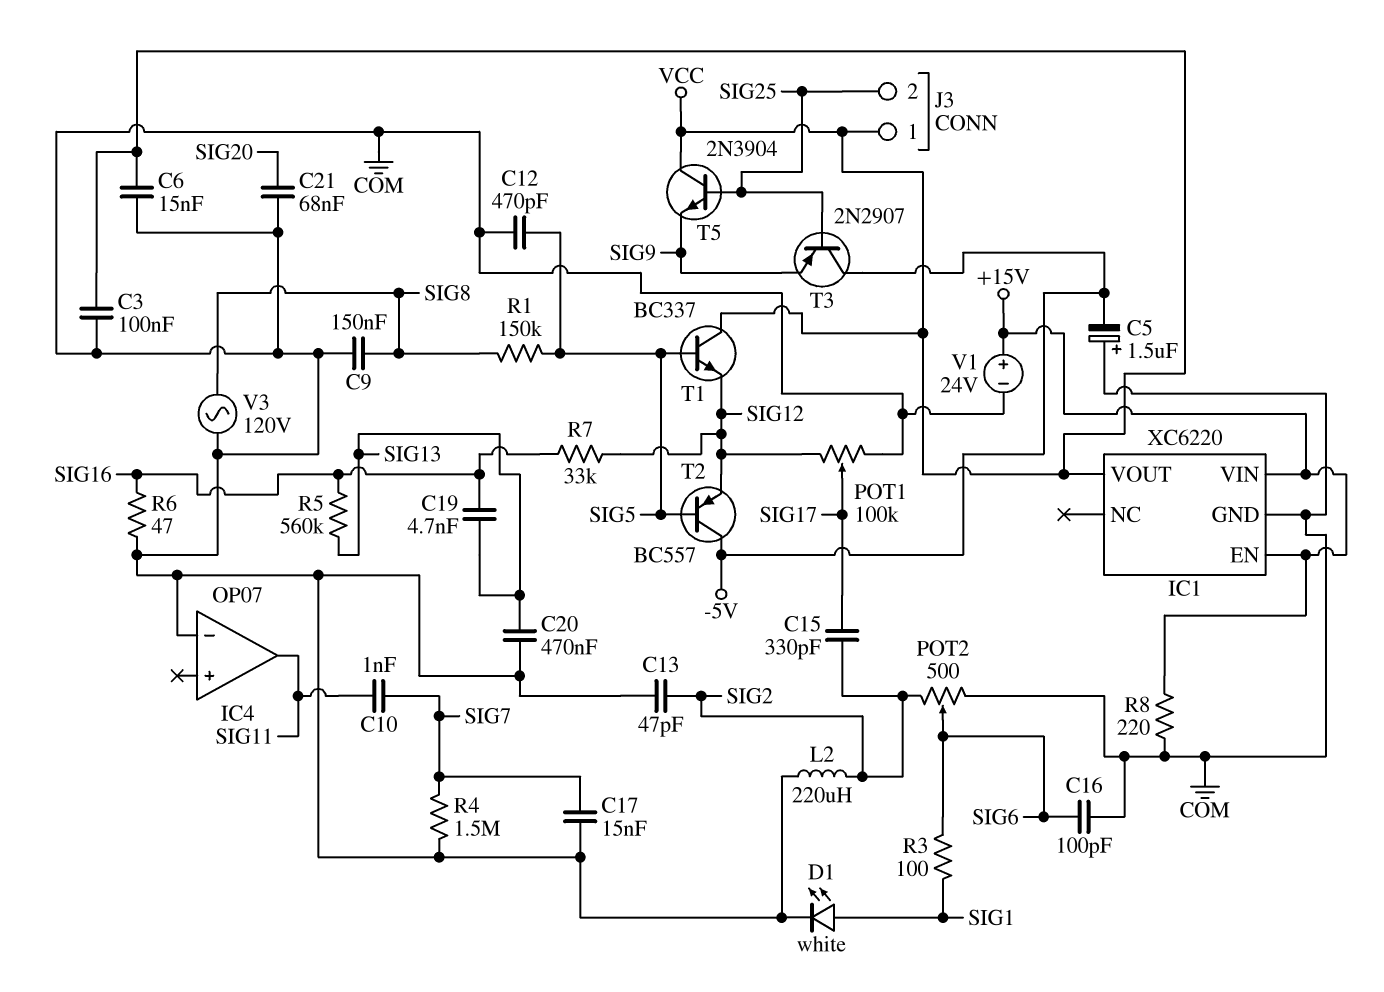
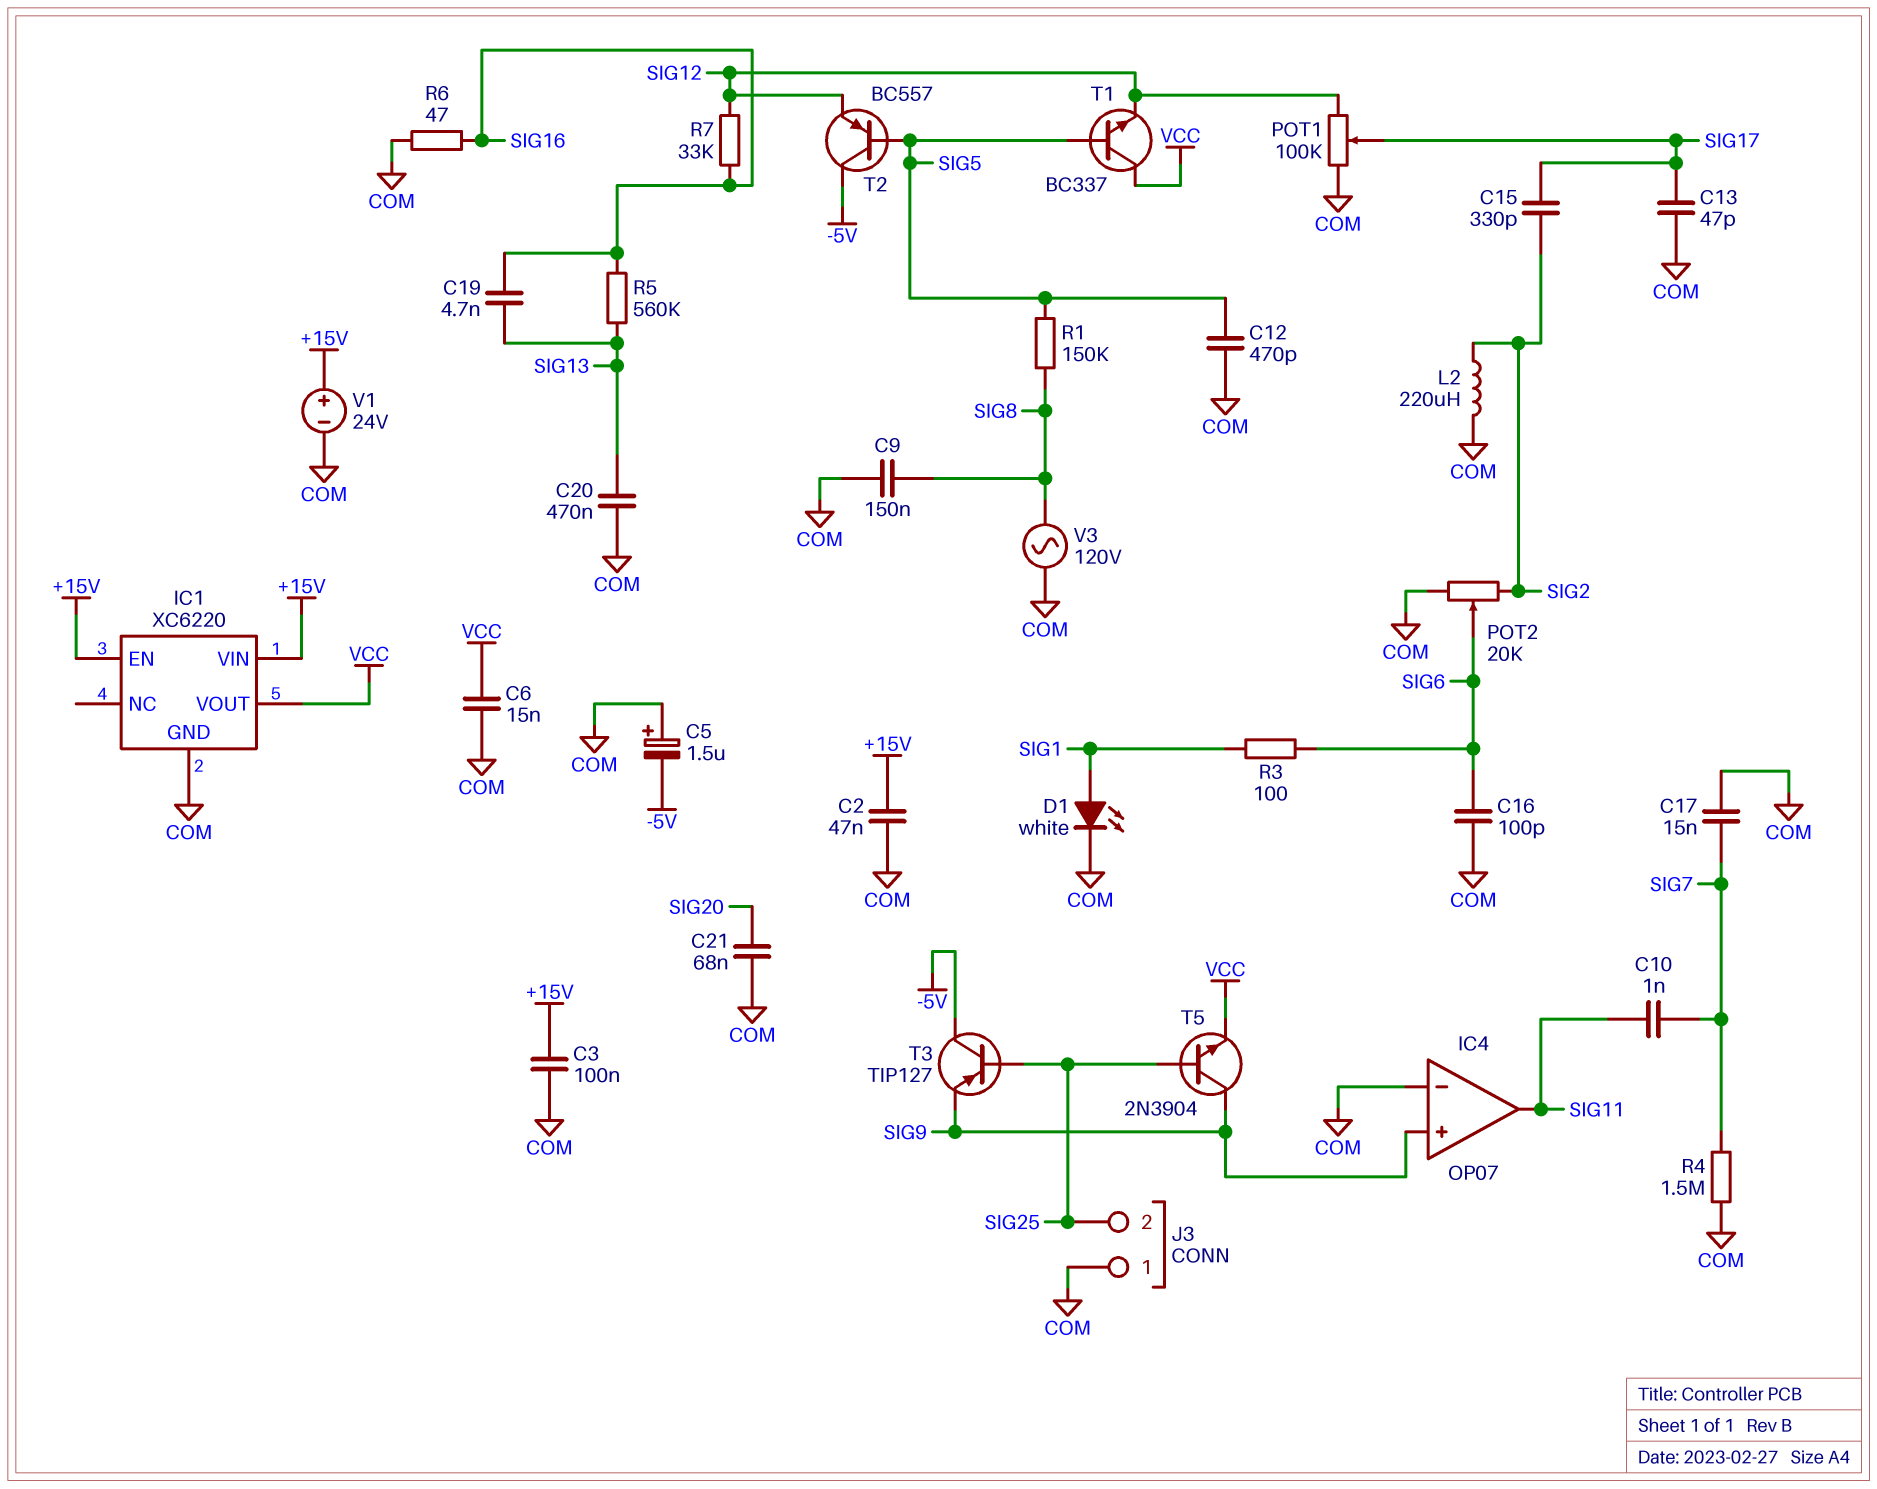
C2: none -> 47nF (+15V, COM)
C3: 100nF (COM, VCC) -> 100nF (+15V, COM)
C13: 47pF (COM, SIG2) -> 47pF (COM, SIG17)
IC4 pin in+: none -> SIG9
J3 pin 1: VCC -> COM
POT2: 500 (COM, SIG2, wiper SIG6) -> 20k (COM, SIG2, wiper SIG6)
R8: 220 (+15V, COM) -> none
T3: PNP 2N2907 (B SIG25, C -5V, E SIG9) -> PNP TIP127 (B SIG25, C -5V, E SIG9)
T5: NPN 2N3904 (B SIG25, C VCC, E SIG9) -> NPN 2N3904 (B SIG25, C SIG9, E VCC)

